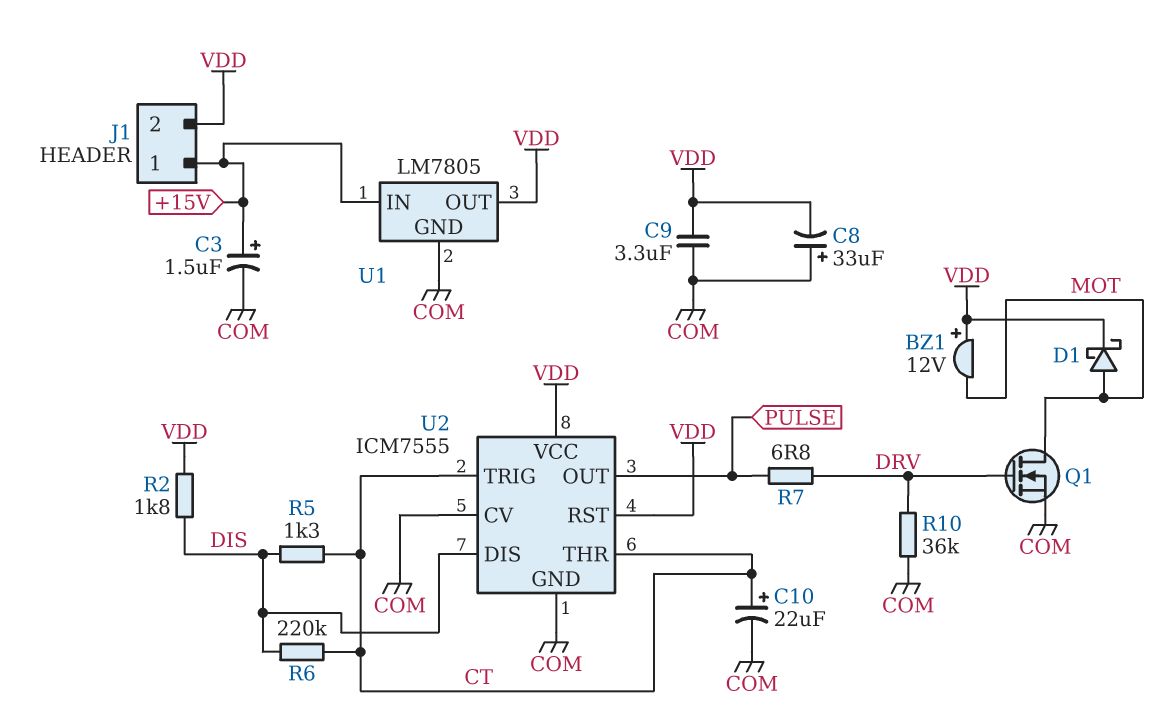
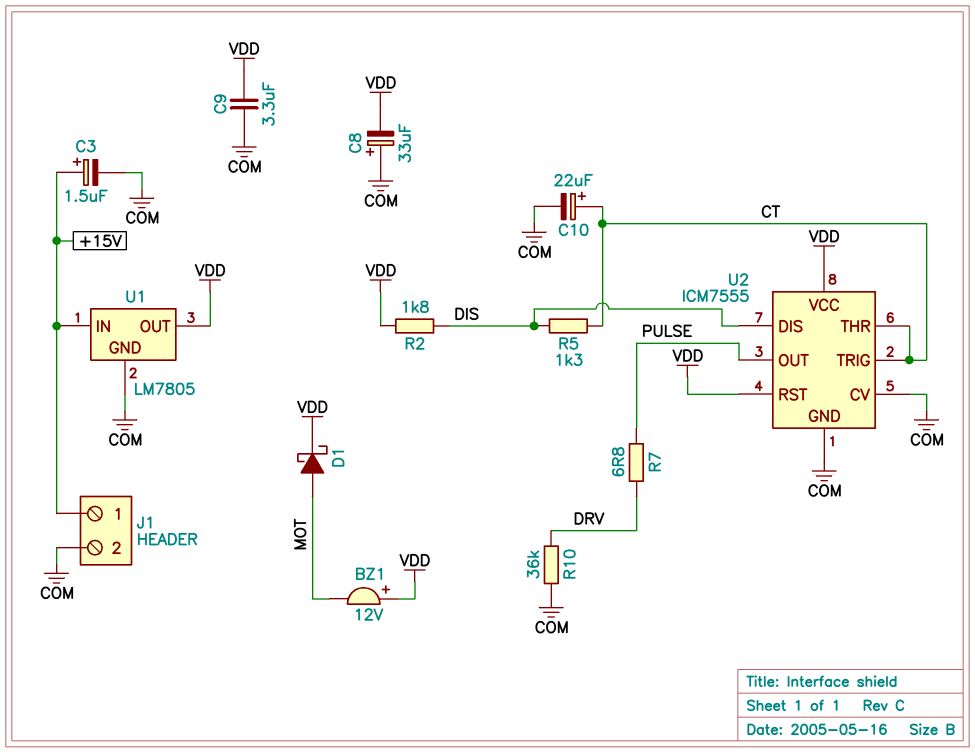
J1 pin 2: VDD -> COM
Q1: NMOS (G DRV, D MOT, S COM) -> none
R6: 220k (CT, DIS) -> none

